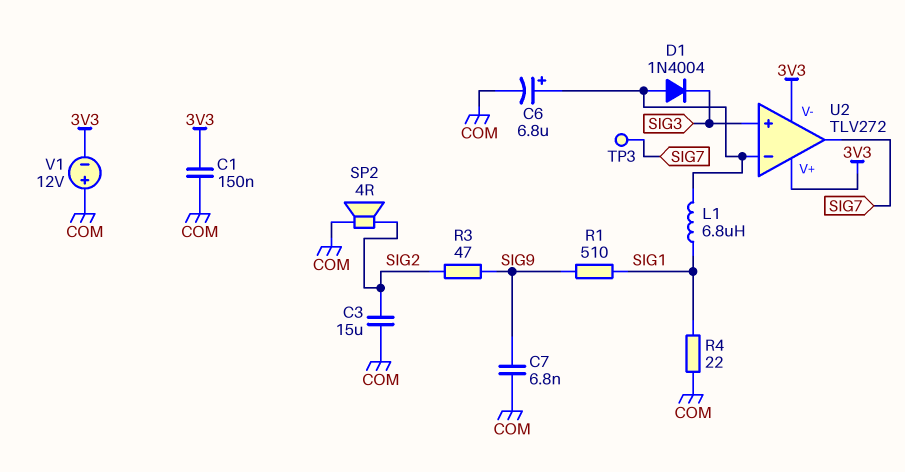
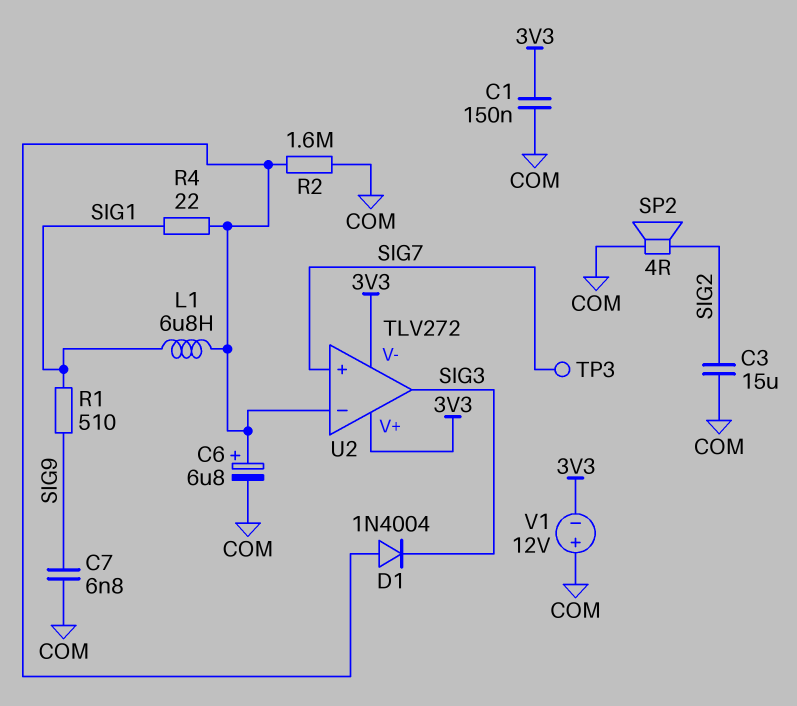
R2: none -> 1.6M (COM, U2/in-)
R3: 47 (SIG2, SIG9) -> none
R4: 22 (COM, SIG1) -> 22 (SIG1, U2/in-)
U2 pin in+: SIG3 -> SIG7
U2 pin out: SIG7 -> SIG3

